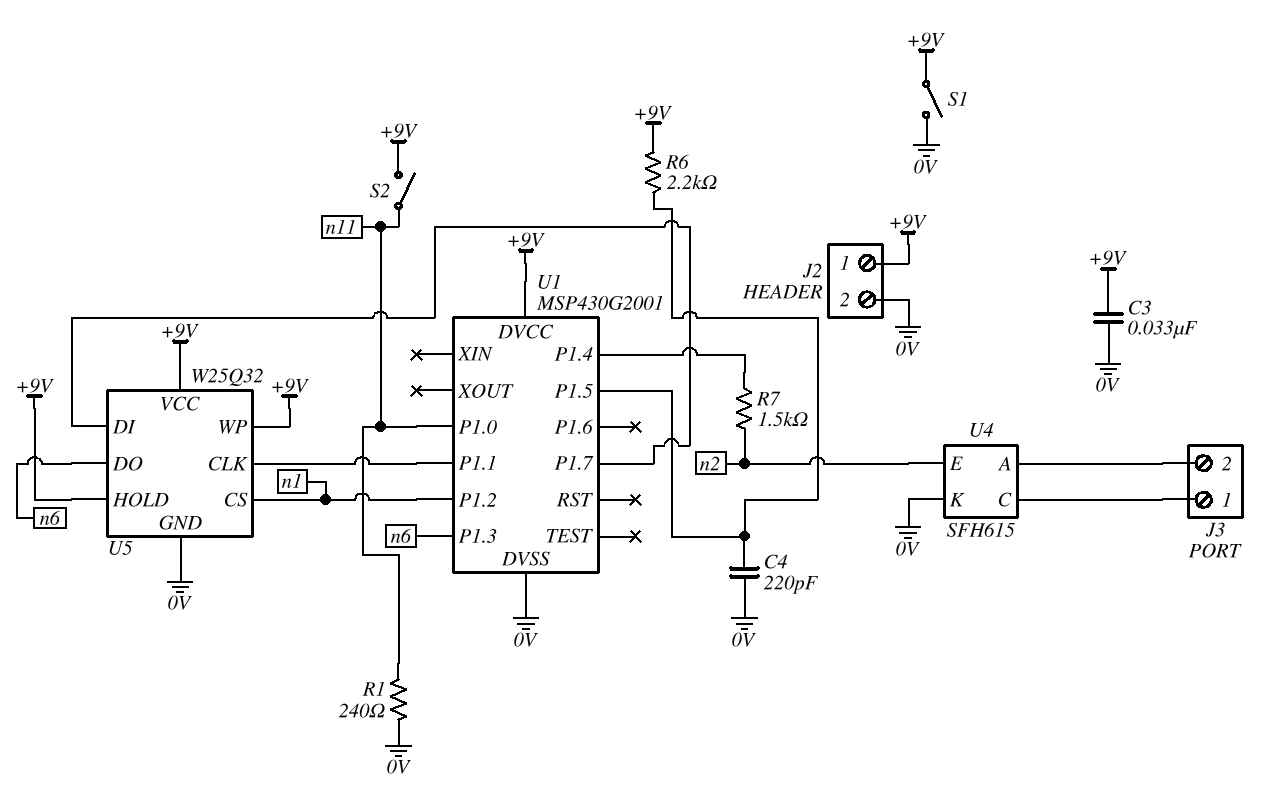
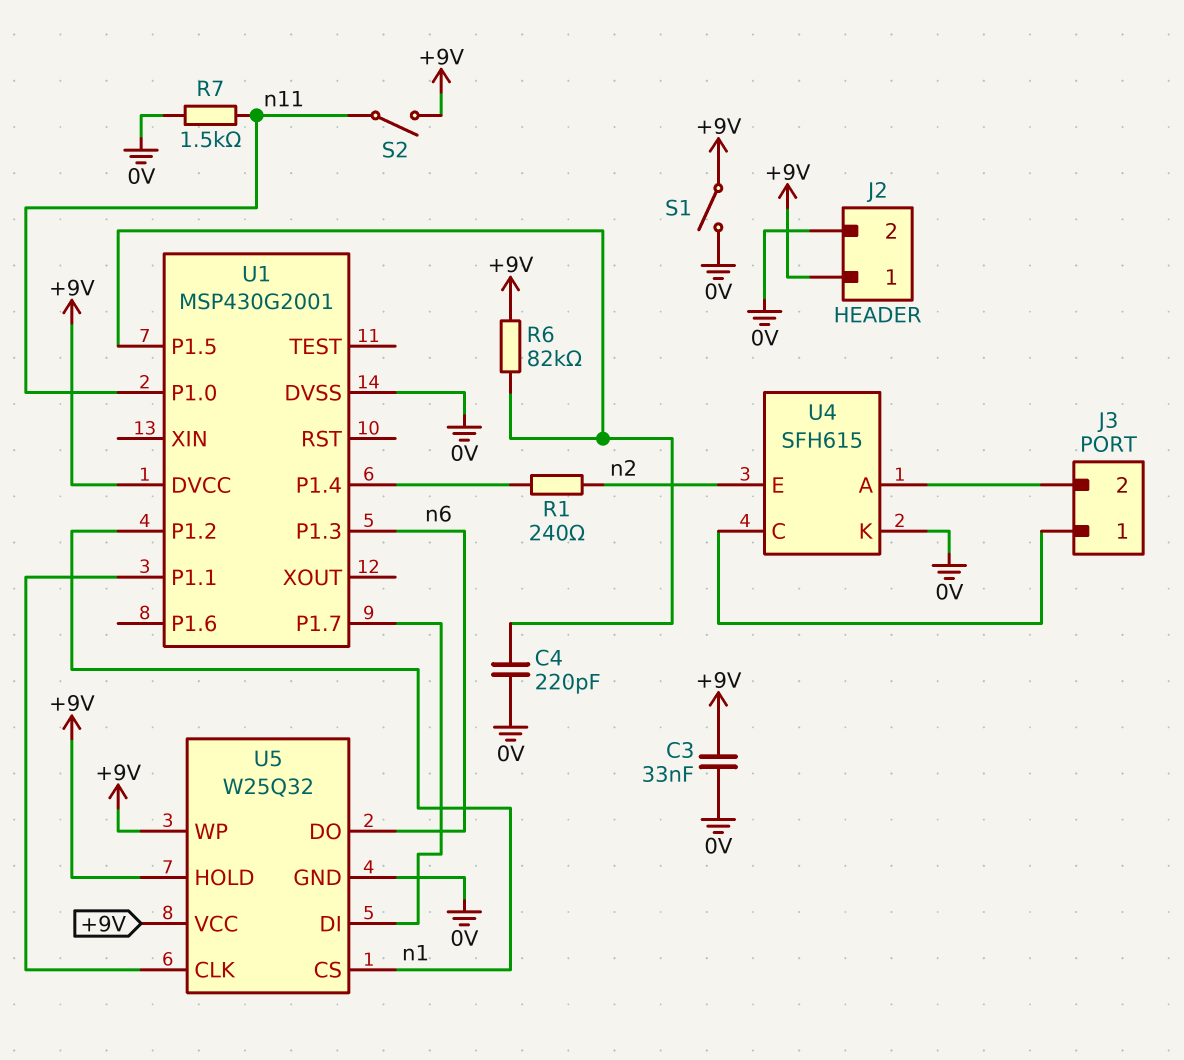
R1: 240 (0V, n11) -> 240 (U1/P1.4, n2)
R6: 2.2k (+9V, U1/P1.5) -> 82k (+9V, U1/P1.5)
R7: 1.5k (U1/P1.4, n2) -> 1.5k (0V, n11)

